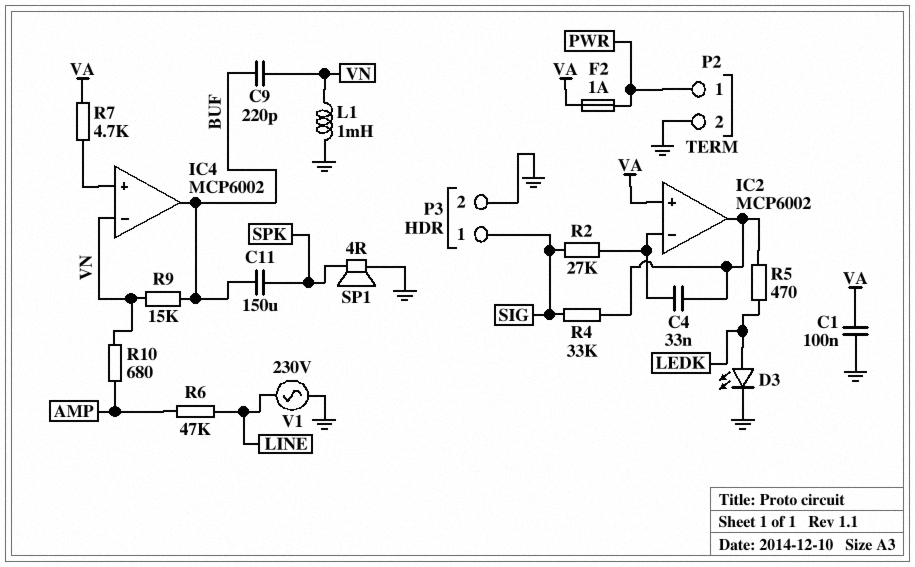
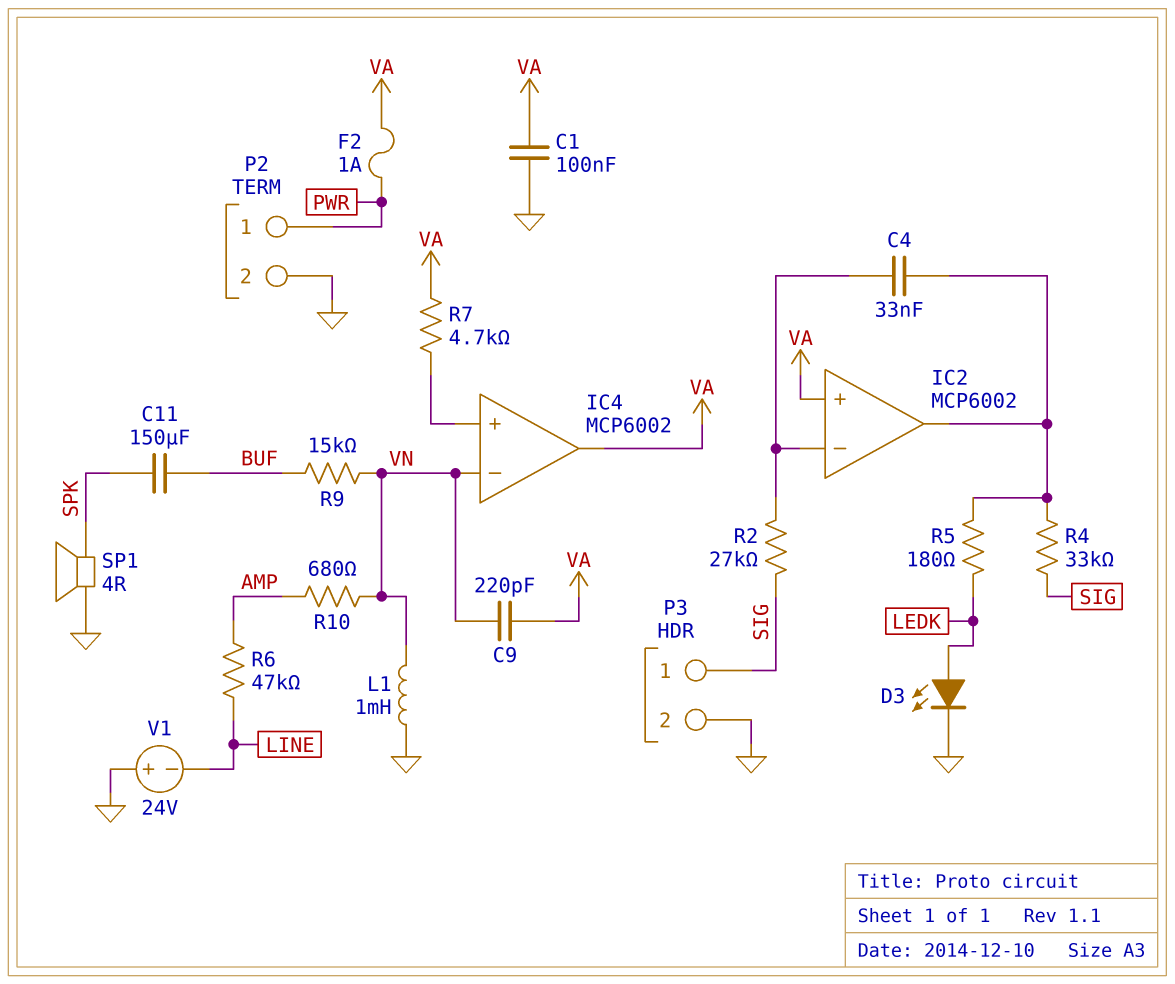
C9: 220pF (BUF, VN) -> 220pF (VA, VN)
IC4 pin out: BUF -> VA
R5: 470 (IC2/out, LEDK) -> 180 (IC2/out, LEDK)
V1: AC 230V (GND, LINE) -> 24V (plus GND, minus LINE)

